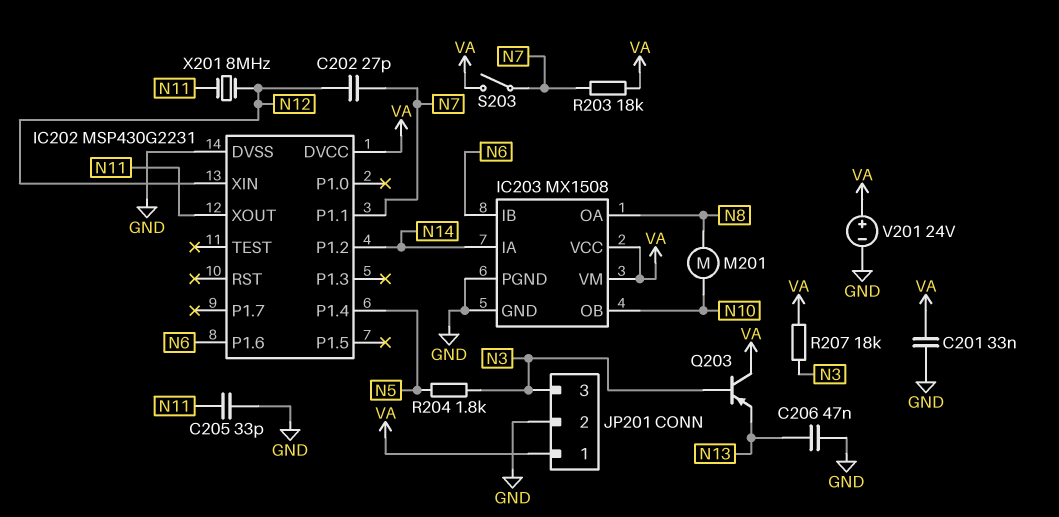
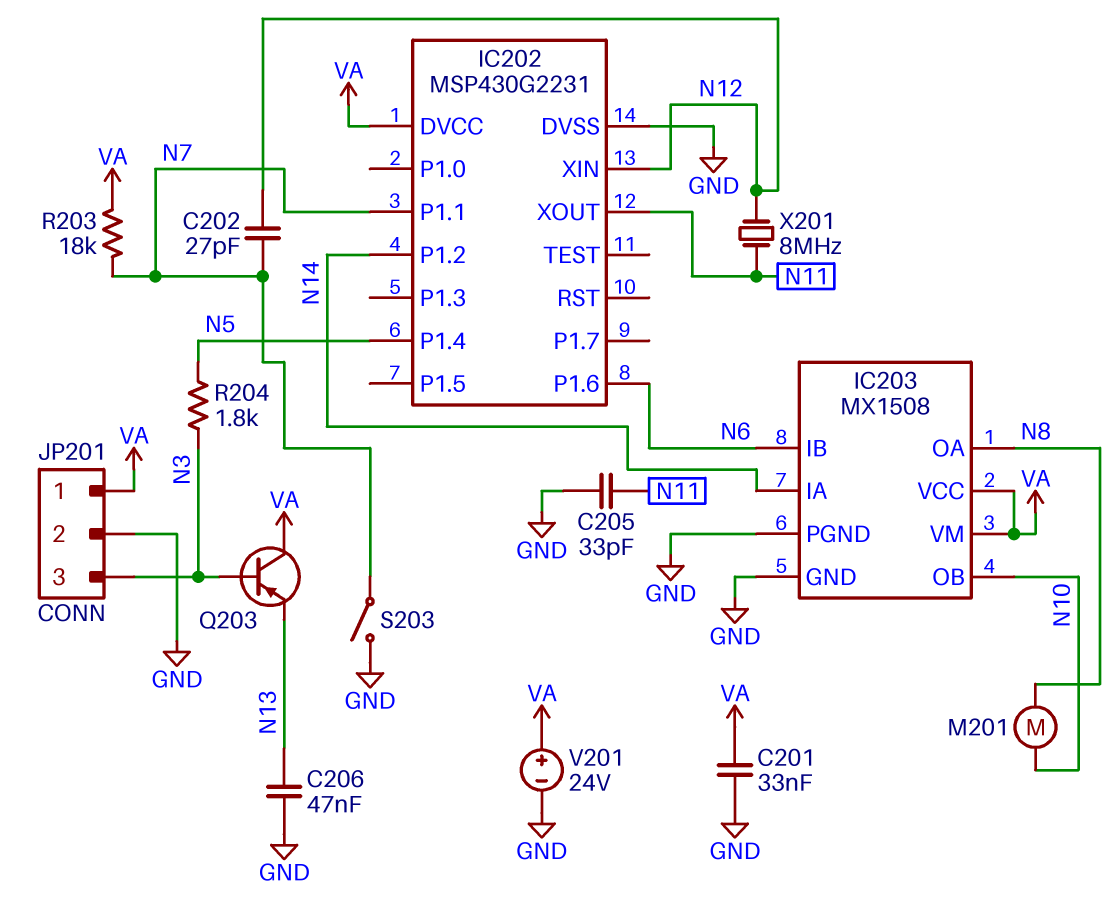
R207: 18k (N3, VA) -> none
S203: switch (N7, VA) -> switch (GND, N7)

